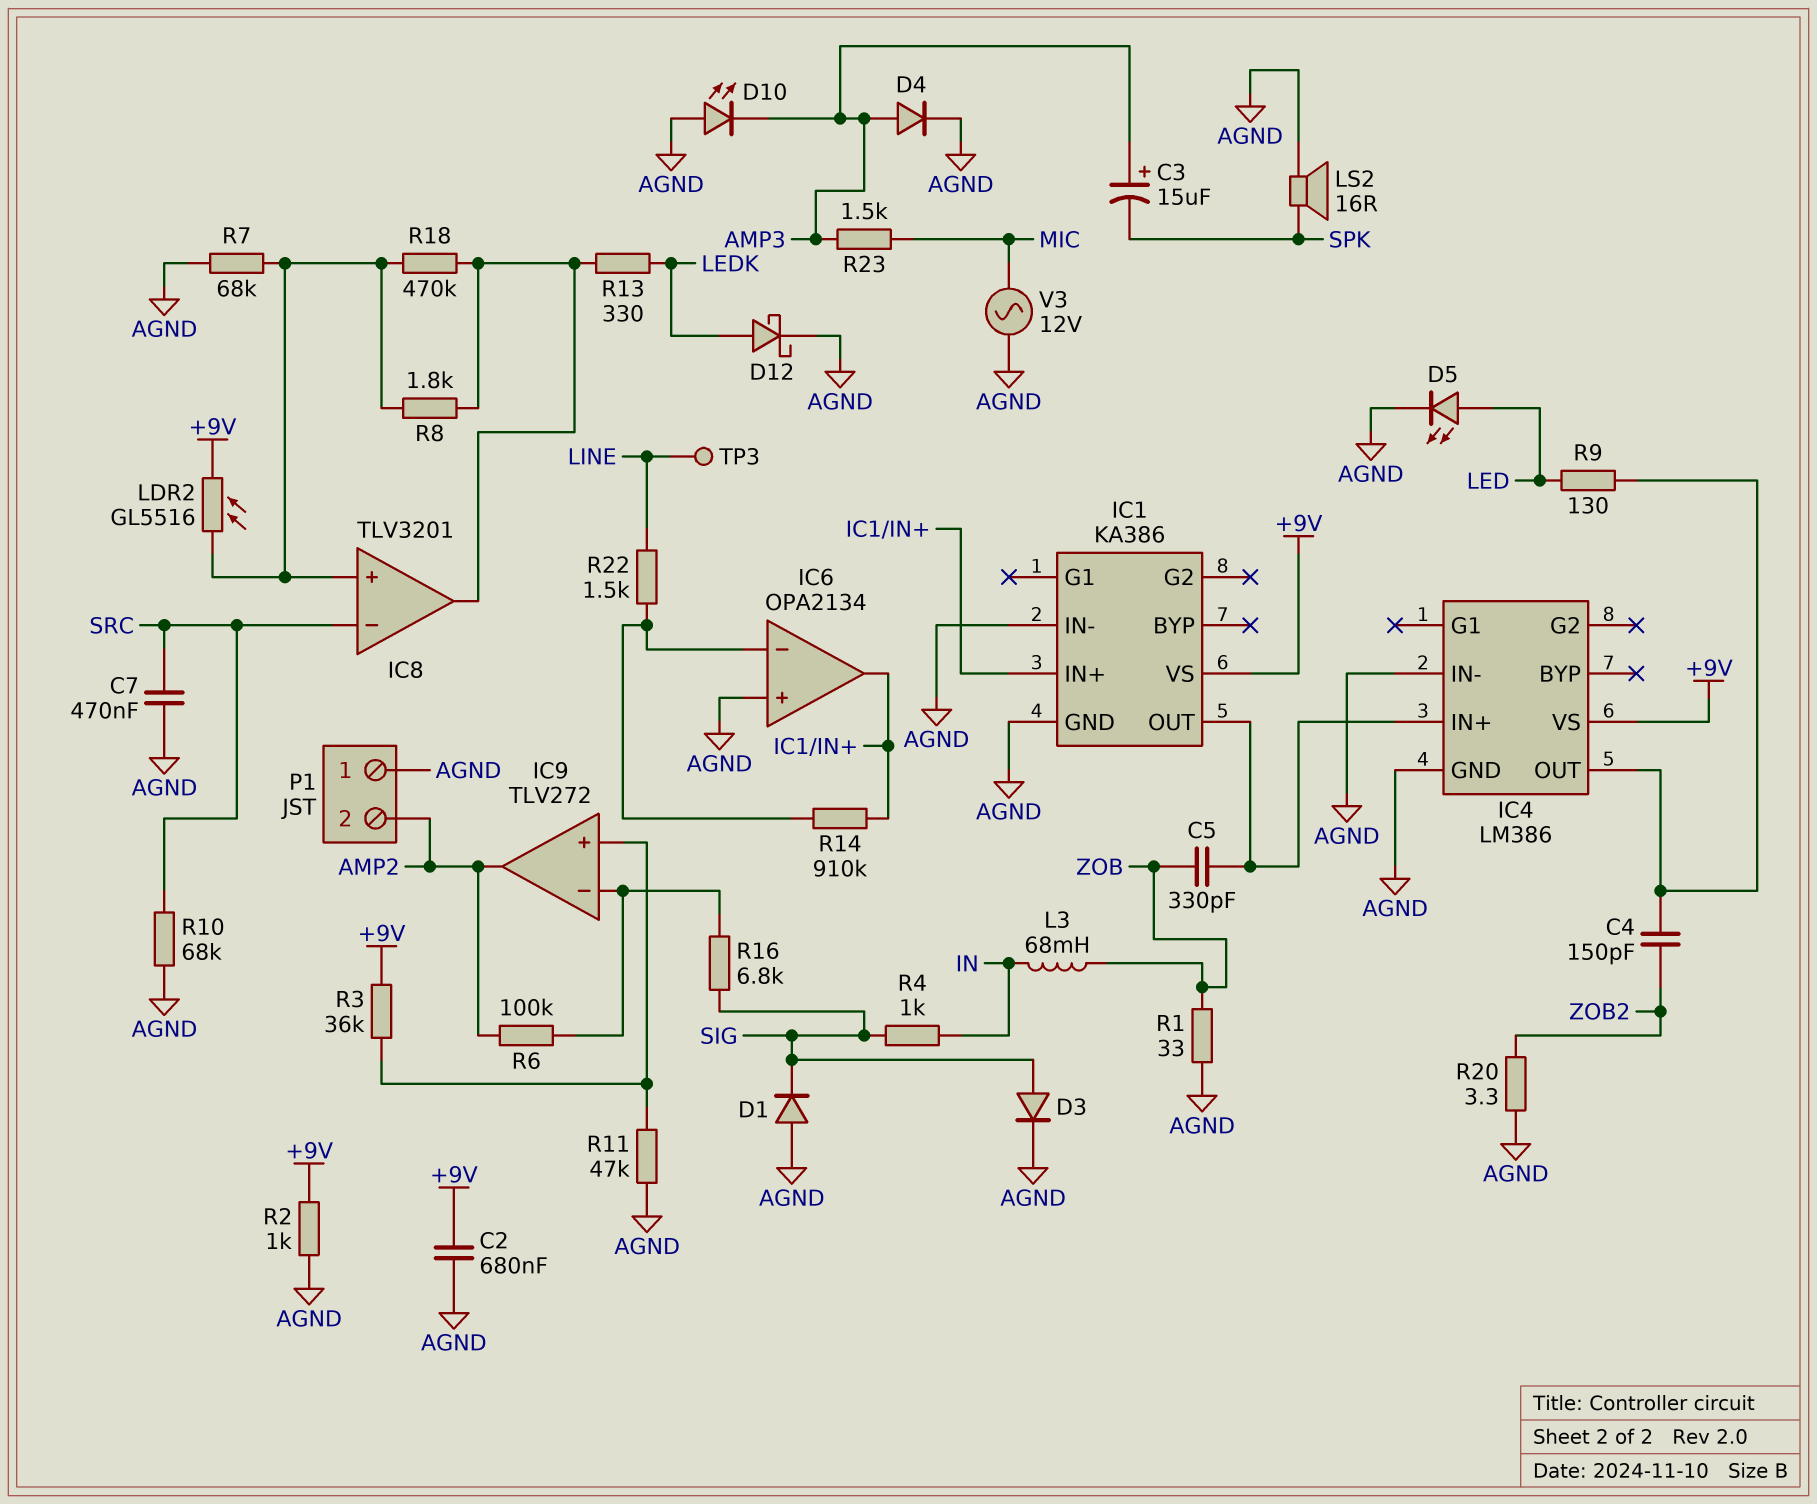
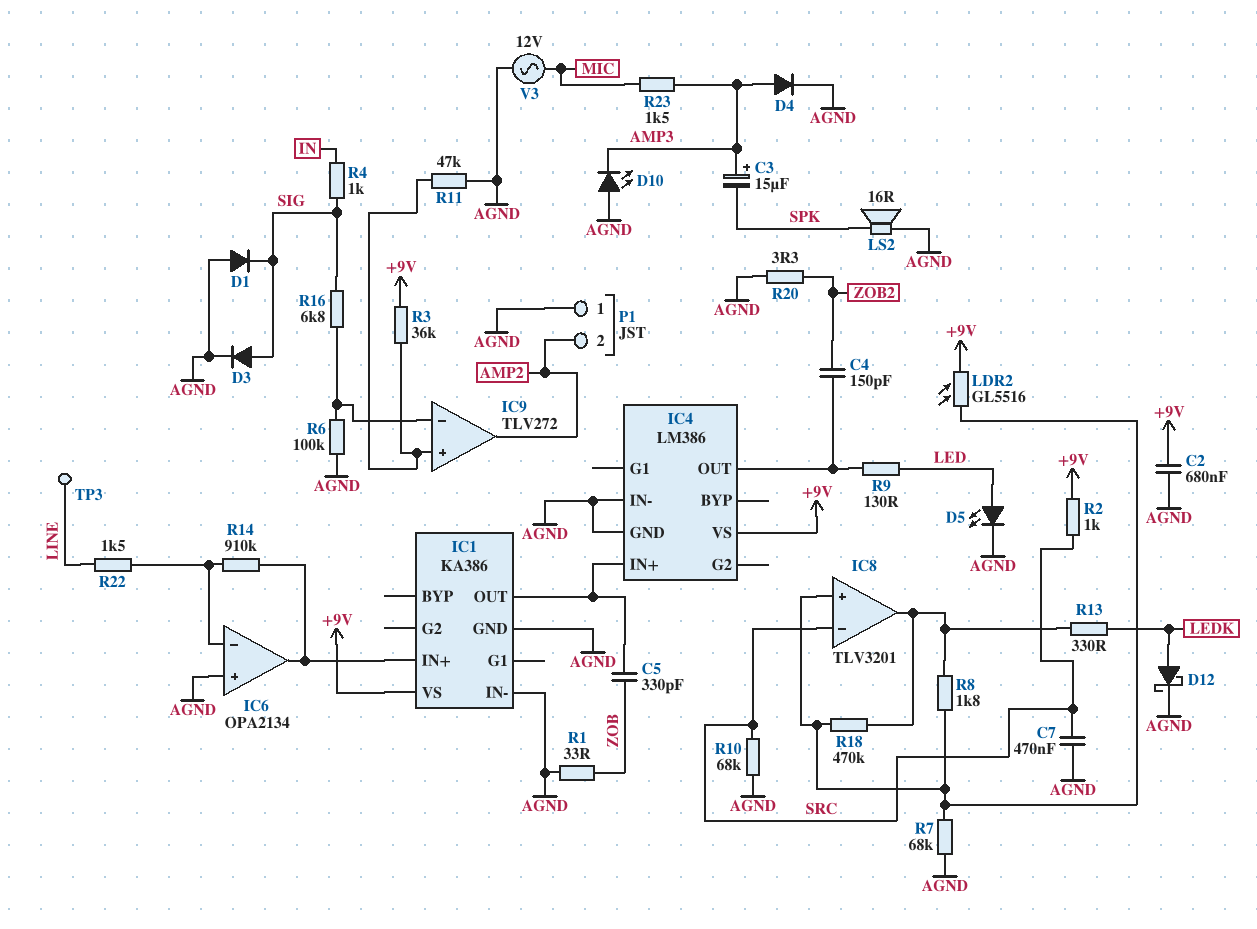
L3: 68mH (IN, ZOB) -> none
R2: 1k (+9V, AGND) -> 1k (+9V, SRC)
R6: 100k (AMP2, IC9/in-) -> 100k (AGND, IC9/in-)

